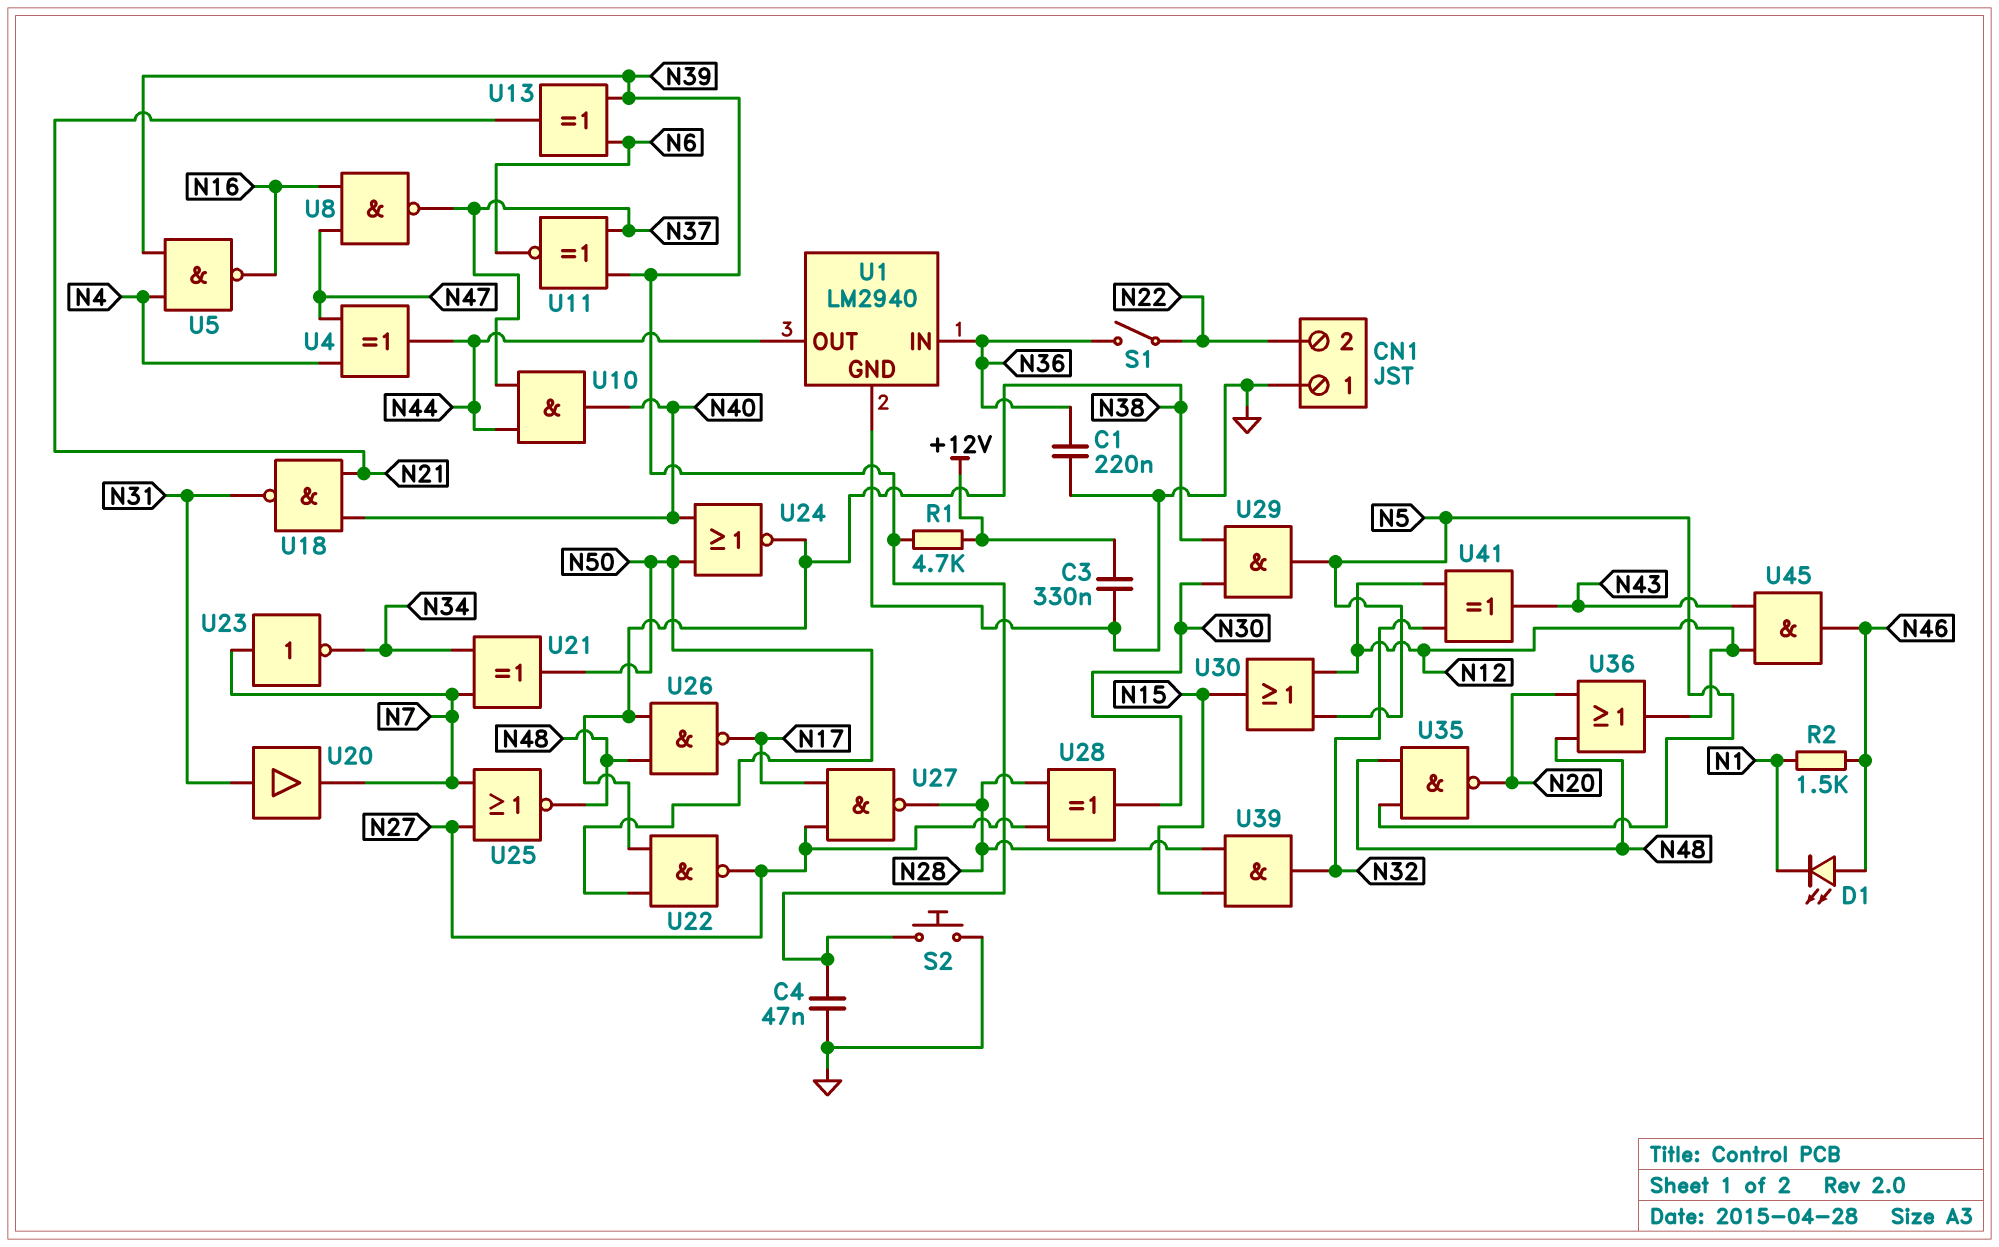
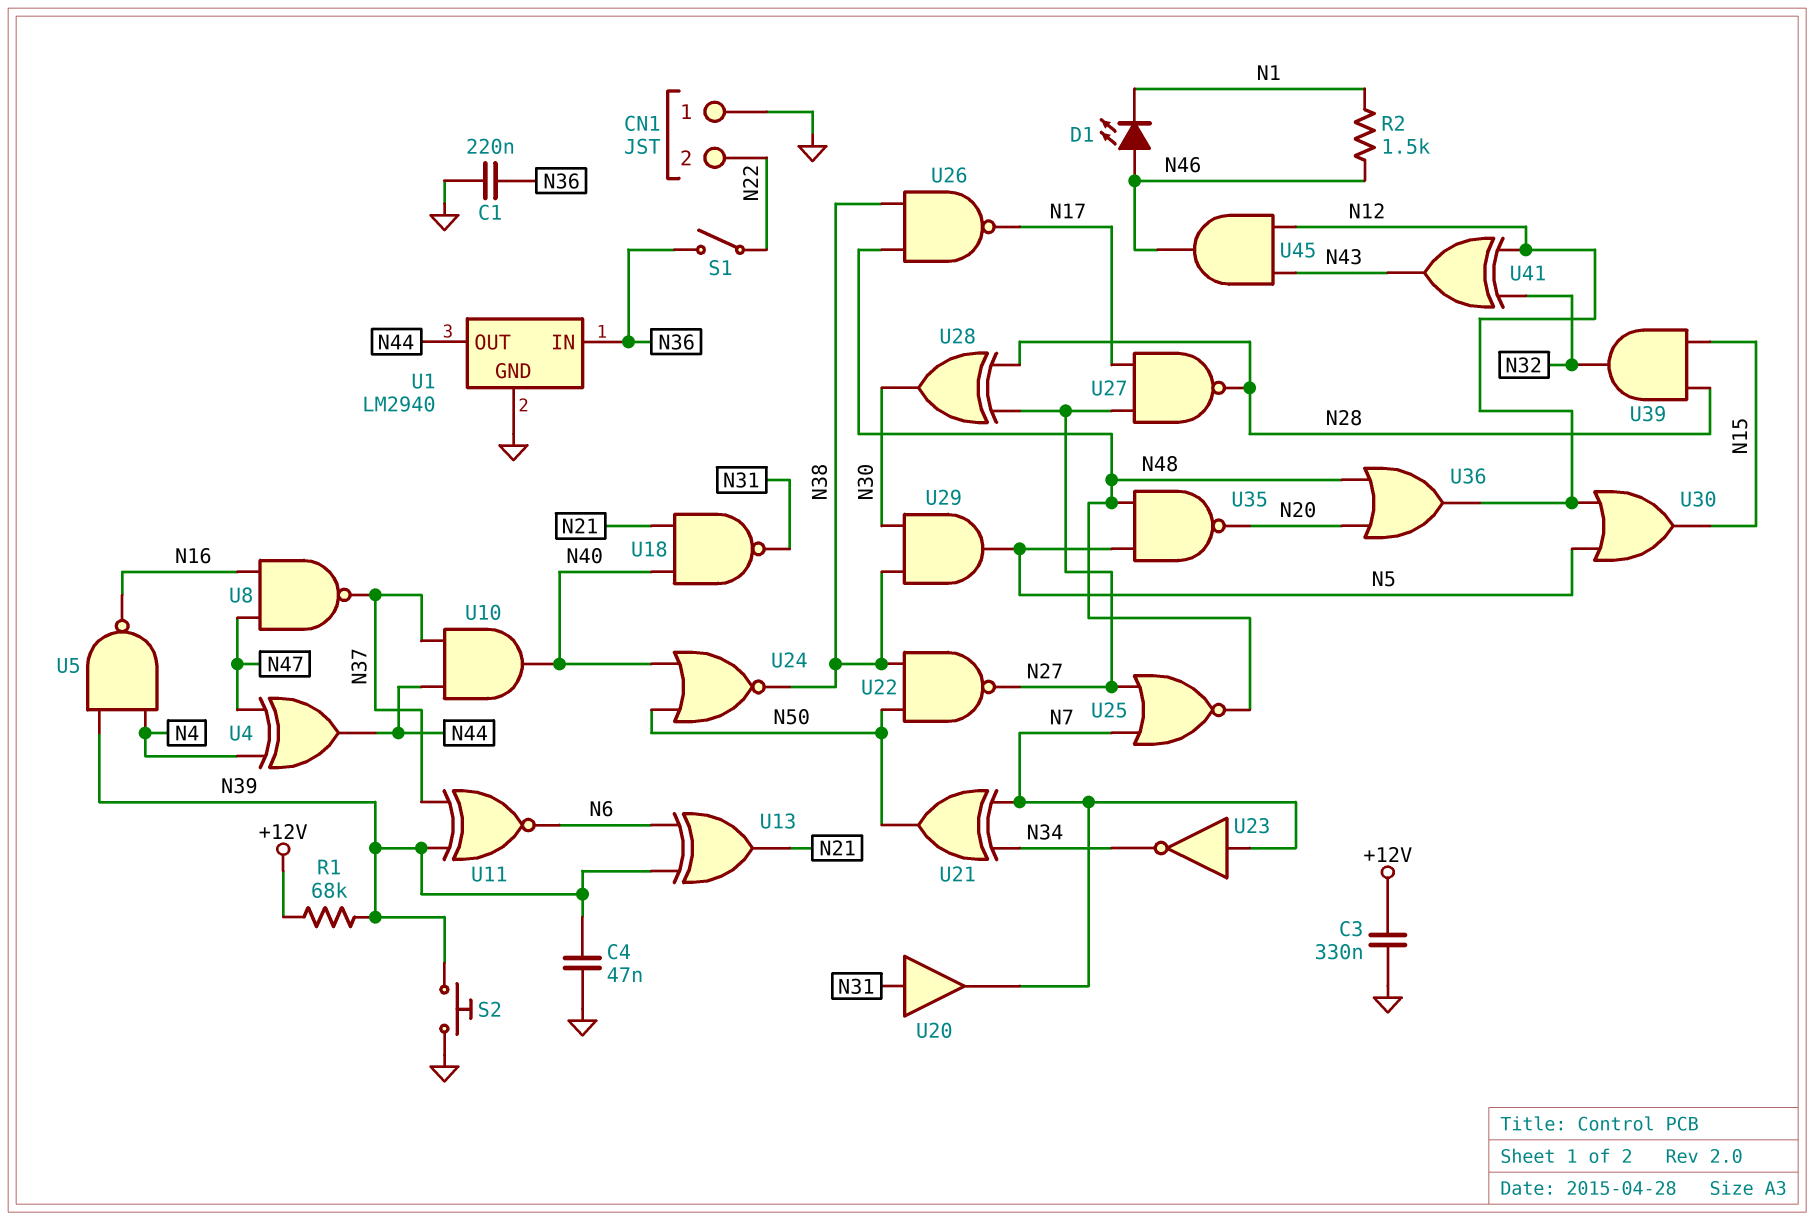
R1: 4.7k (+12V, N39) -> 68k (+12V, N39)

